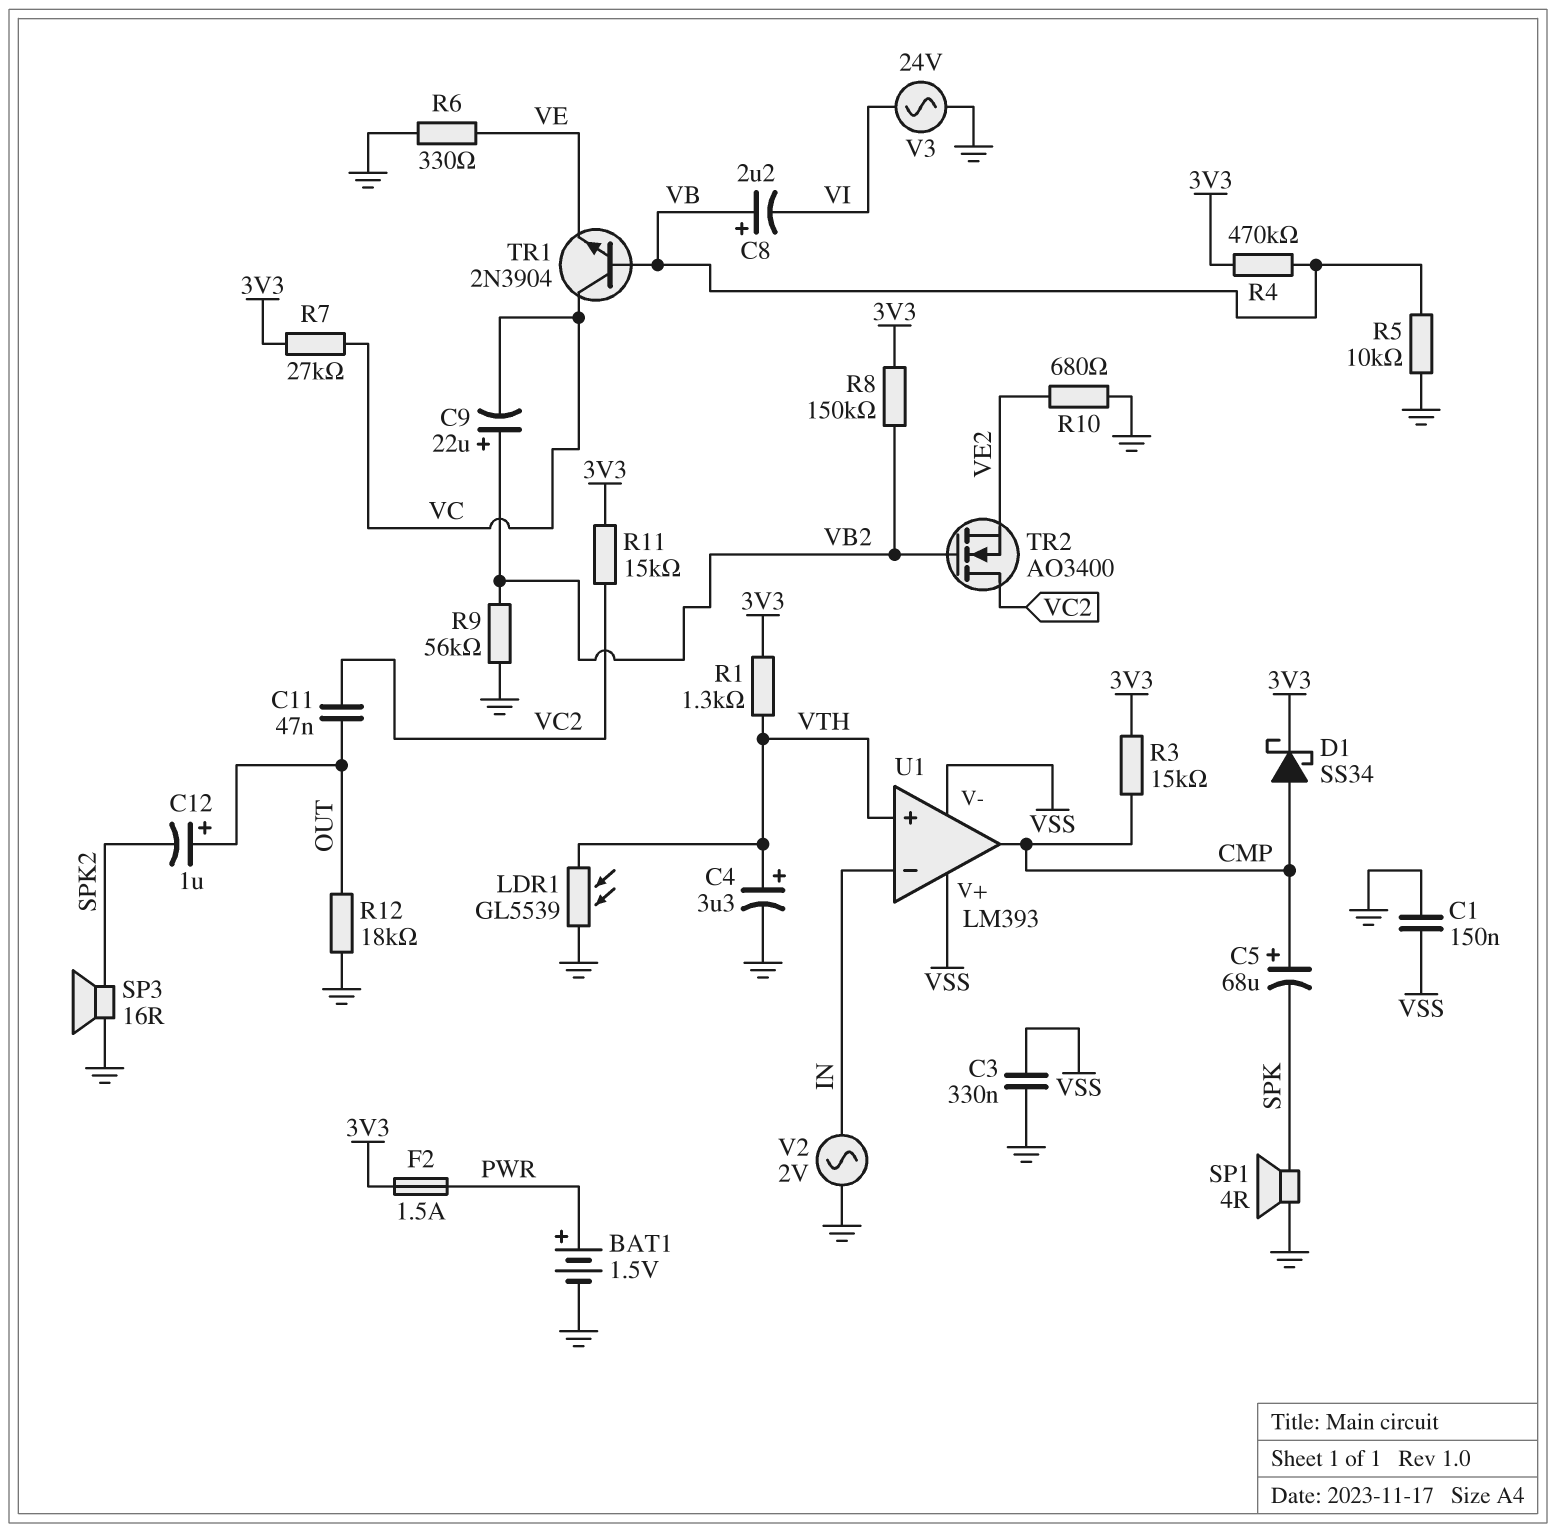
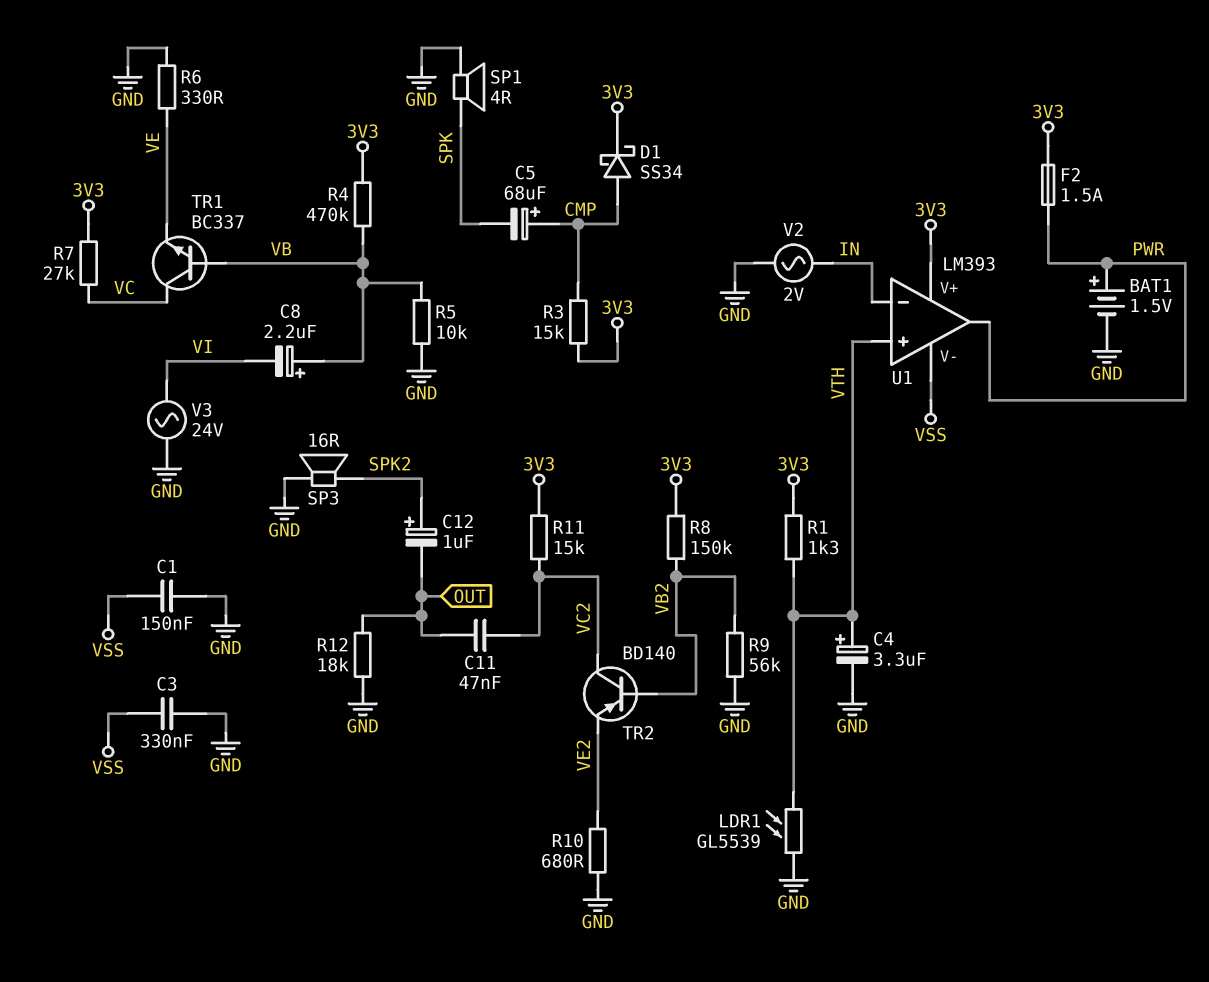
C9: 22uF (plus VB2, minus VC) -> none
C12: 1uF (plus OUT, minus SPK2) -> 1uF (plus SPK2, minus OUT)
TR1: NPN 2N3904 (B VB, C VC, E VE) -> NPN BC337 (B VB, C VC, E VE)
TR2: NMOS AO3400 (G VB2, D VC2, S VE2) -> PNP BD140 (B VB2, C VC2, E VE2)
U1 pin V+: VSS -> 3V3
U1 pin out: CMP -> PWR

